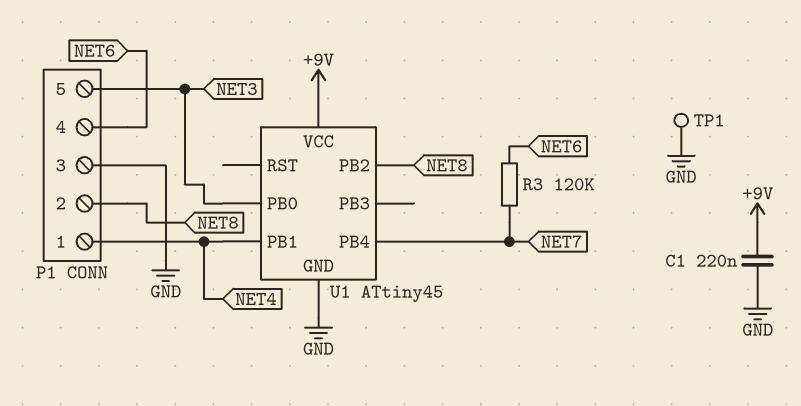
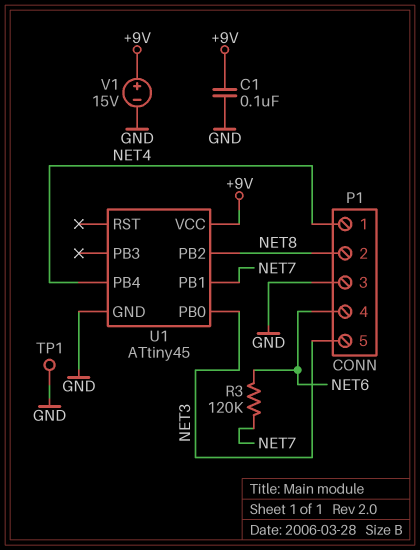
C1: 220nF (+9V, GND) -> 100nF (+9V, GND)
U1 pin PB1: NET4 -> NET7
U1 pin PB4: NET7 -> NET4
V1: none -> 15V (plus +9V, minus GND)

